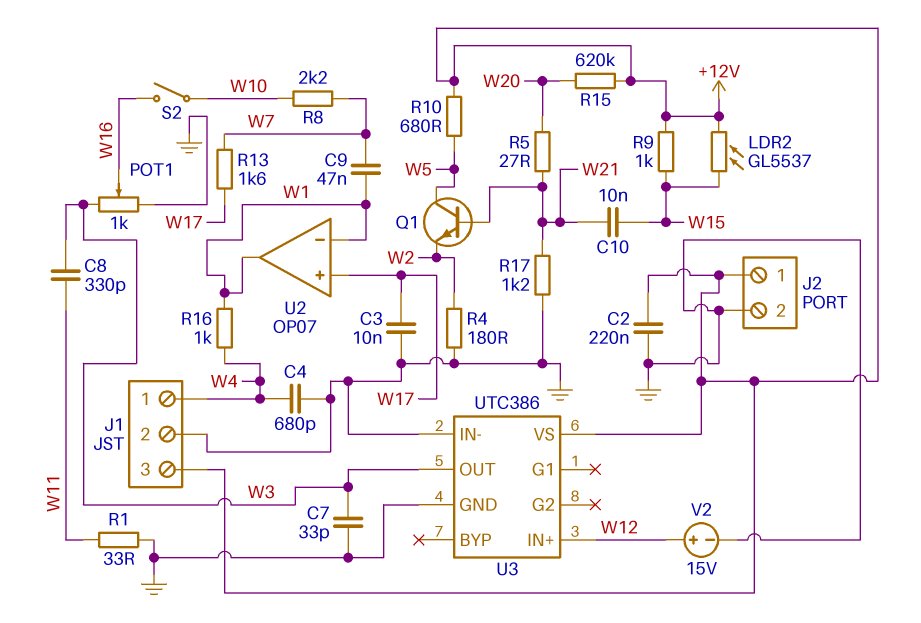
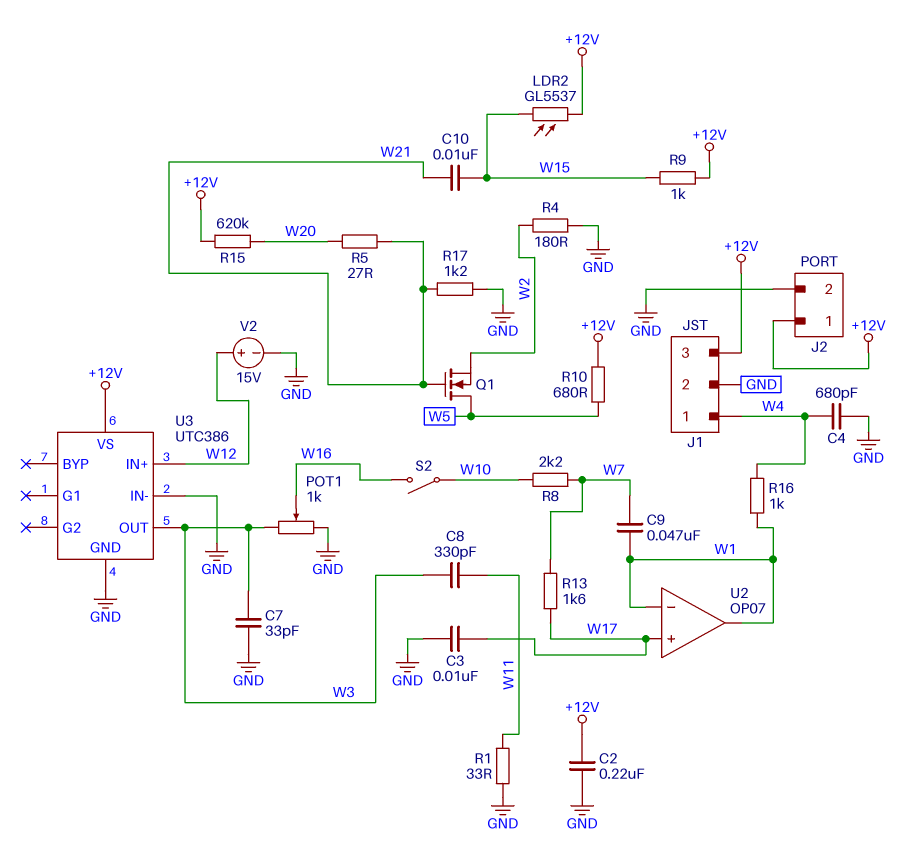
Q1: NPN (B W21, C W5, E W2) -> NMOS (G W21, D W5, S W2)

